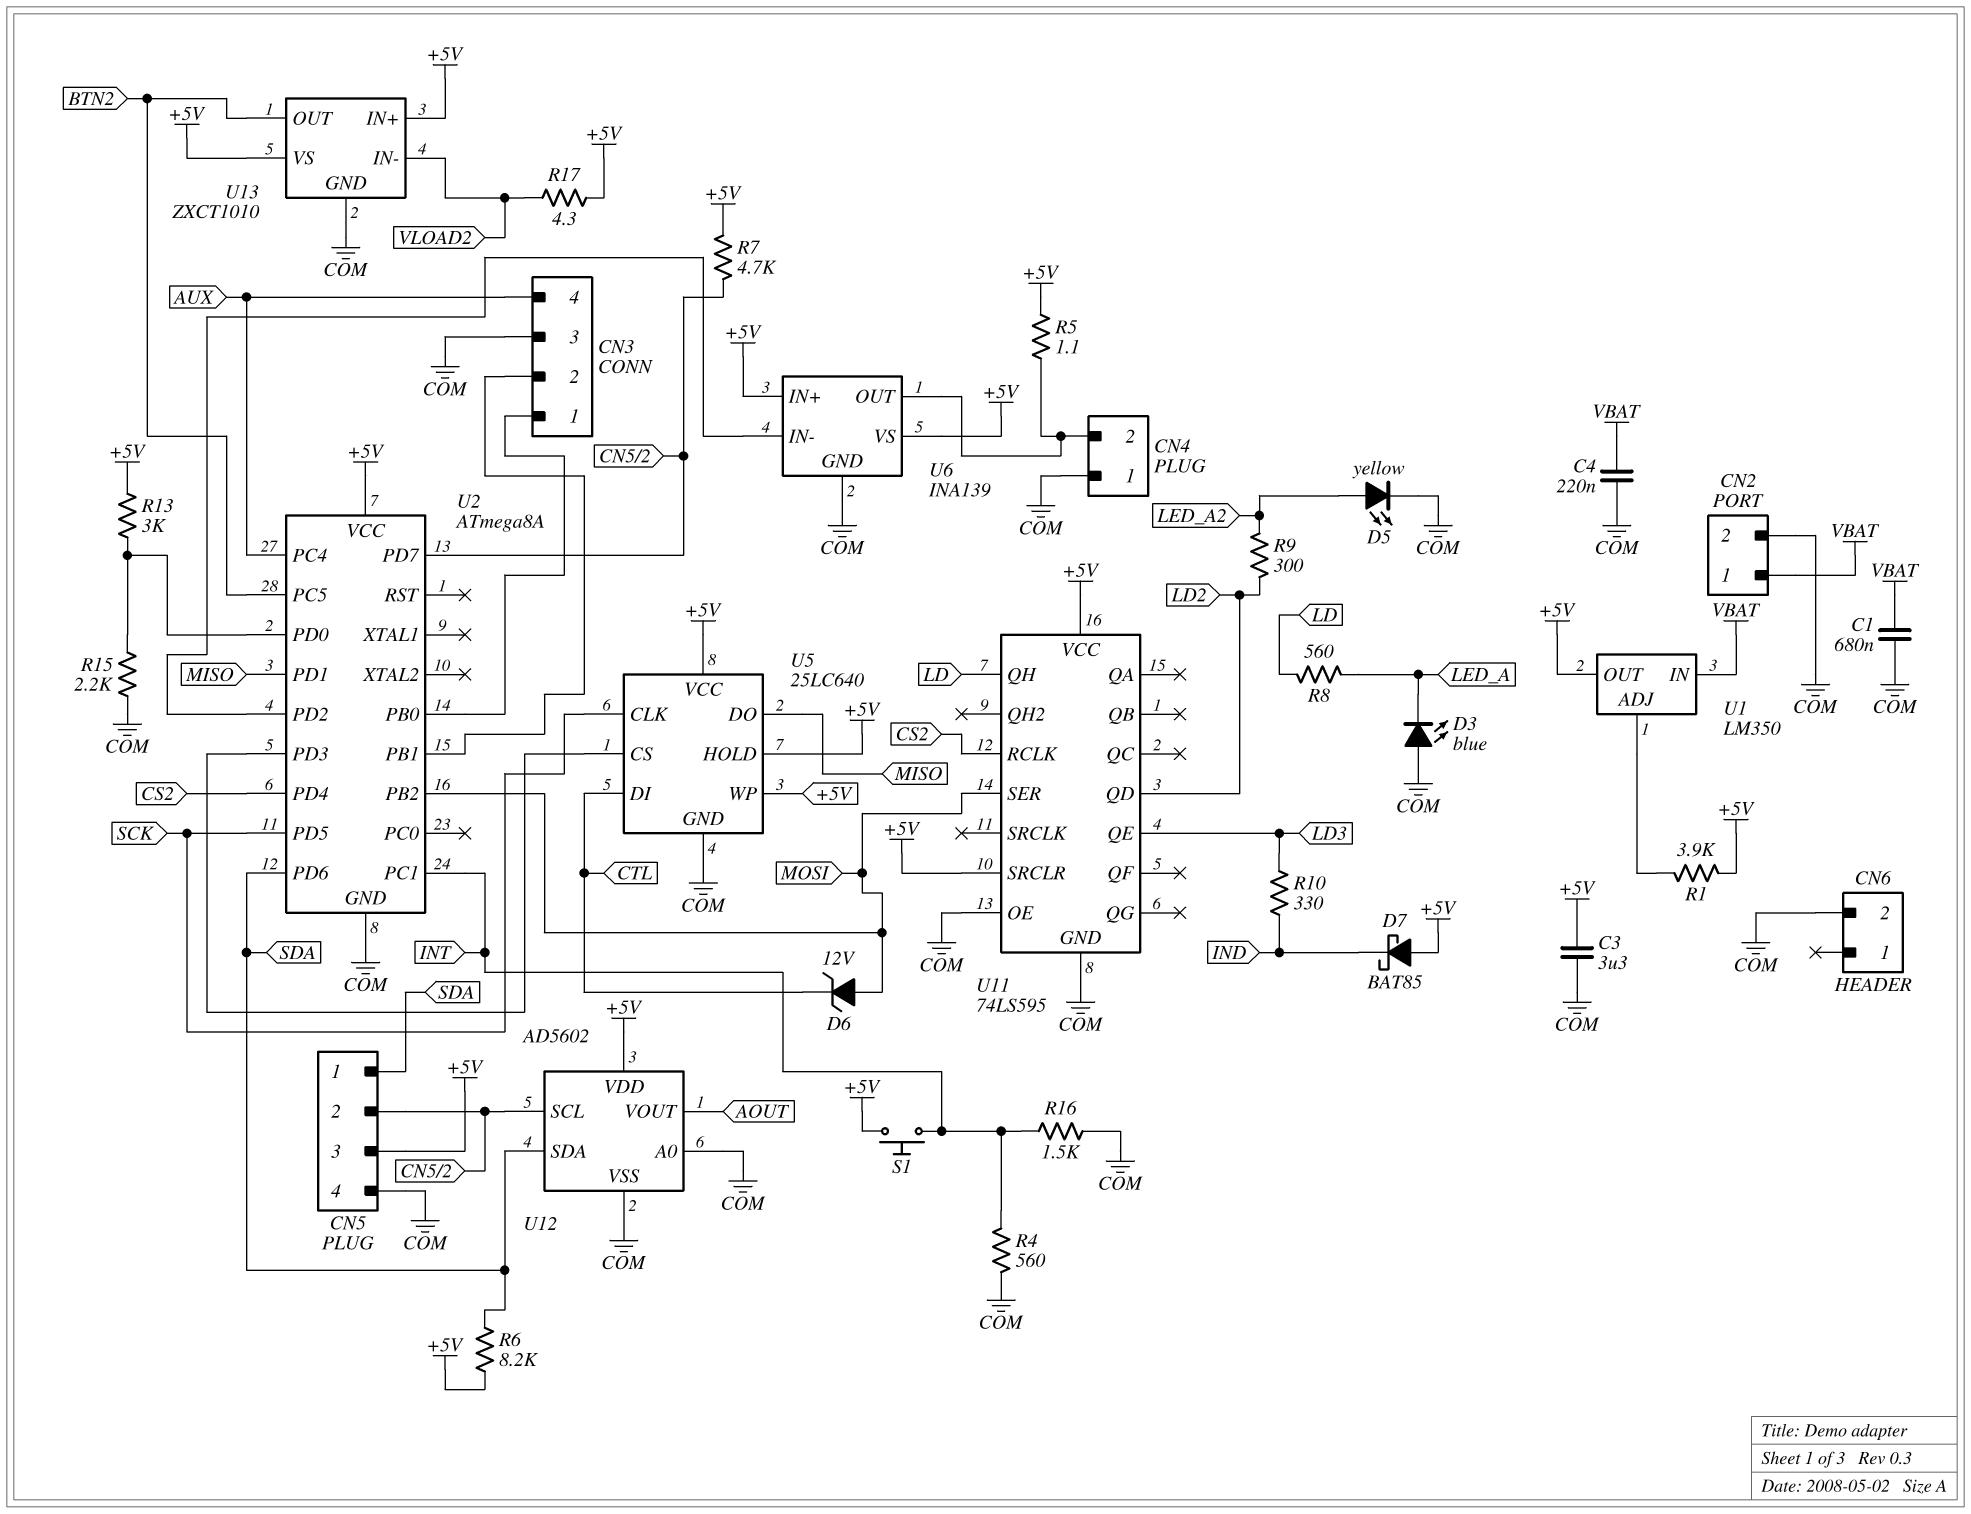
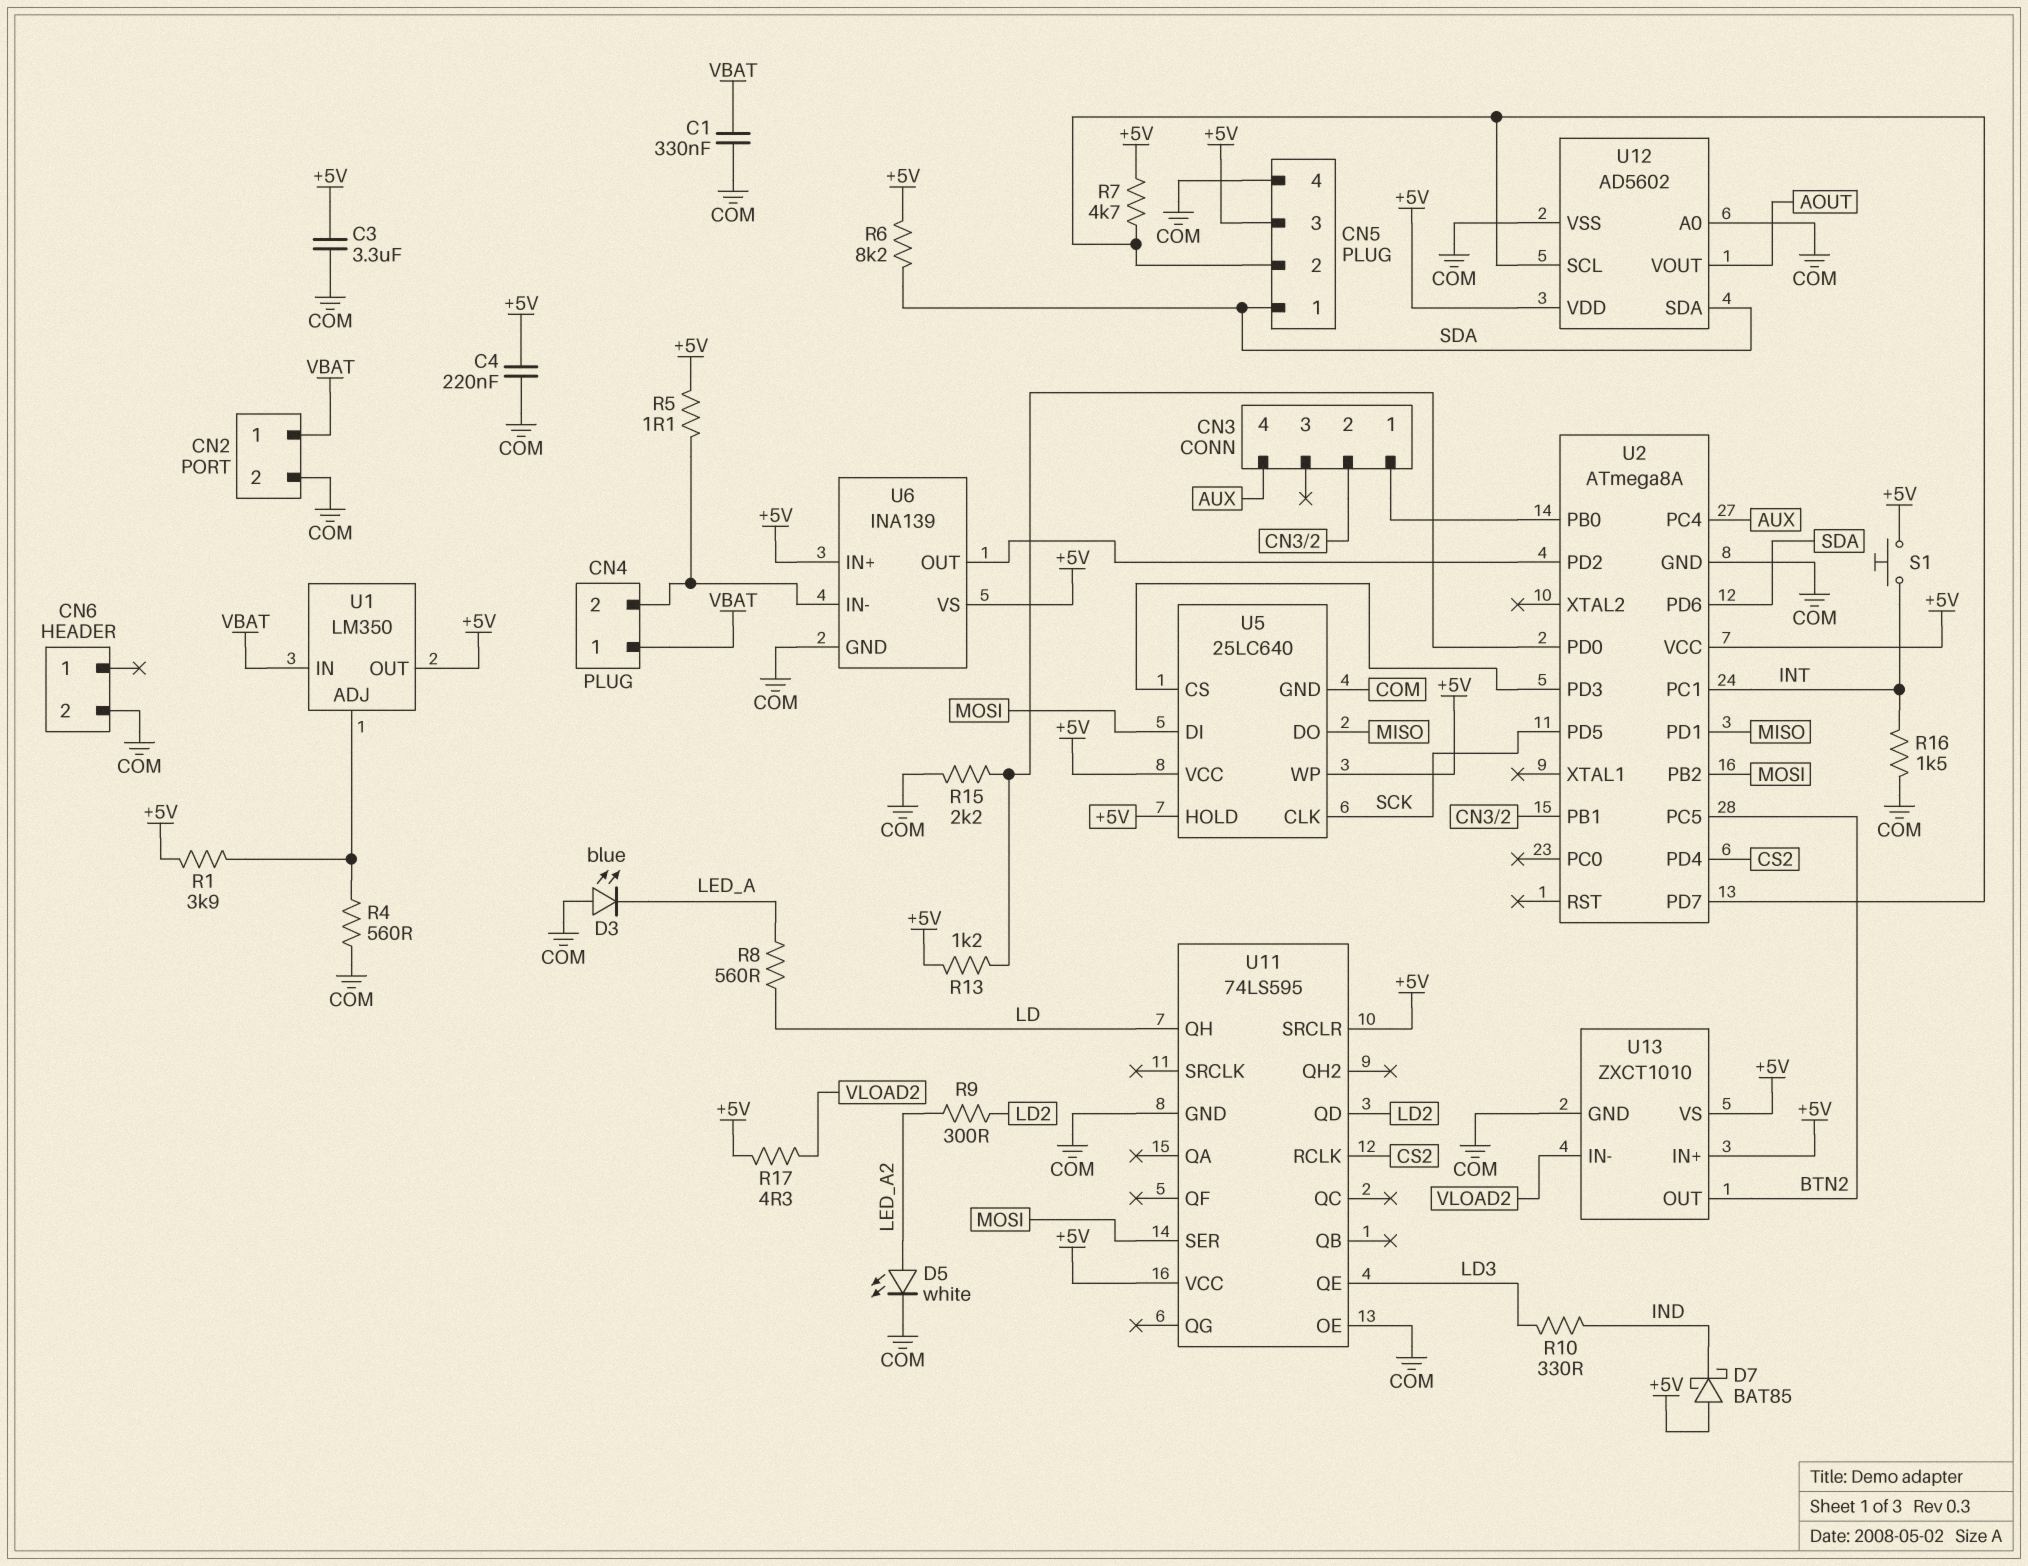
C1: 680nF (COM, VBAT) -> 330nF (COM, VBAT)
C4: 220nF (COM, VBAT) -> 220nF (+5V, COM)
CN3 pin 3: COM -> none
CN4 pin 1: COM -> VBAT
D5: LED yellow (A LED_A2, K COM) -> LED white (A LED_A2, K COM)
D6: zener 12V (A MOSI, K CTL) -> none
R4: 560 (COM, INT) -> 560 (COM, U1/ADJ)
R13: 3k (+5V, U2/PD0) -> 1.2k (+5V, U2/PD0)
U5 pin DI: CTL -> MOSI
U6 pin IN-: U2/PD2 -> CN4/2
U6 pin OUT: CN4/2 -> U2/PD2

